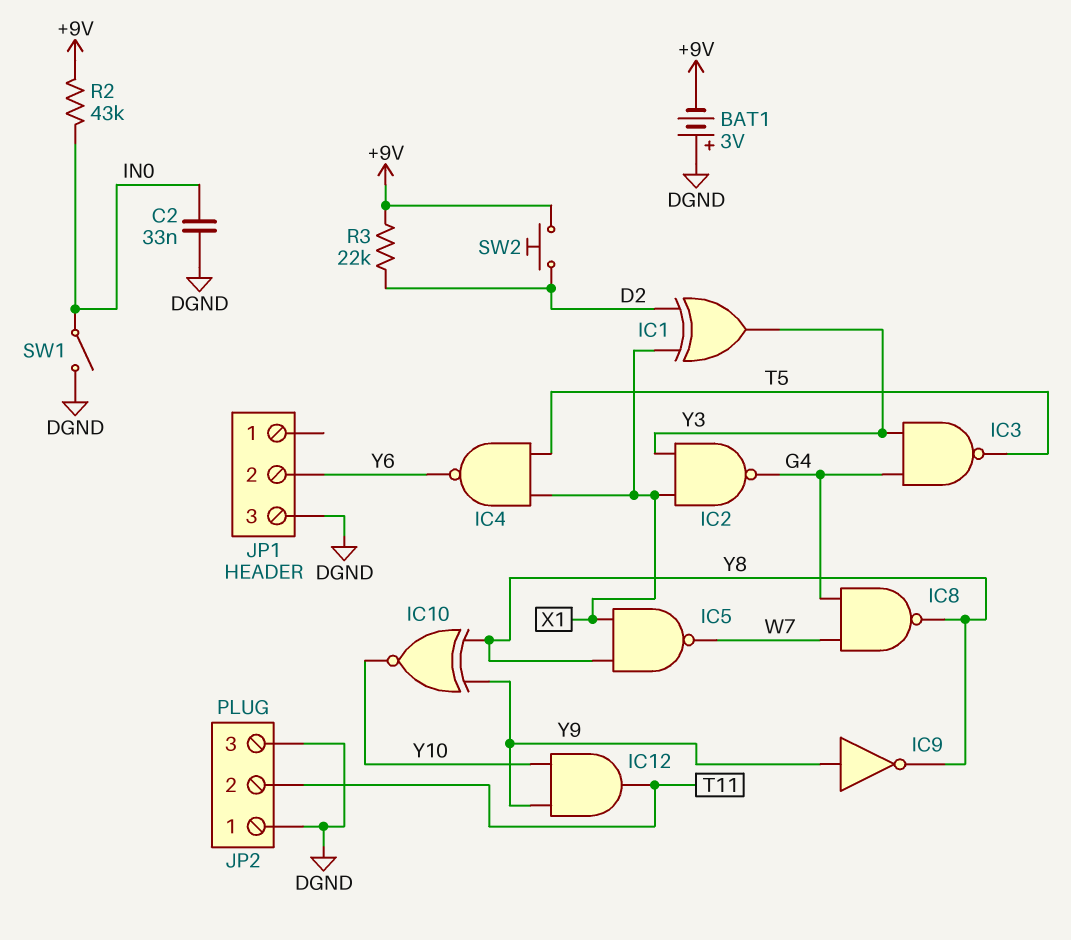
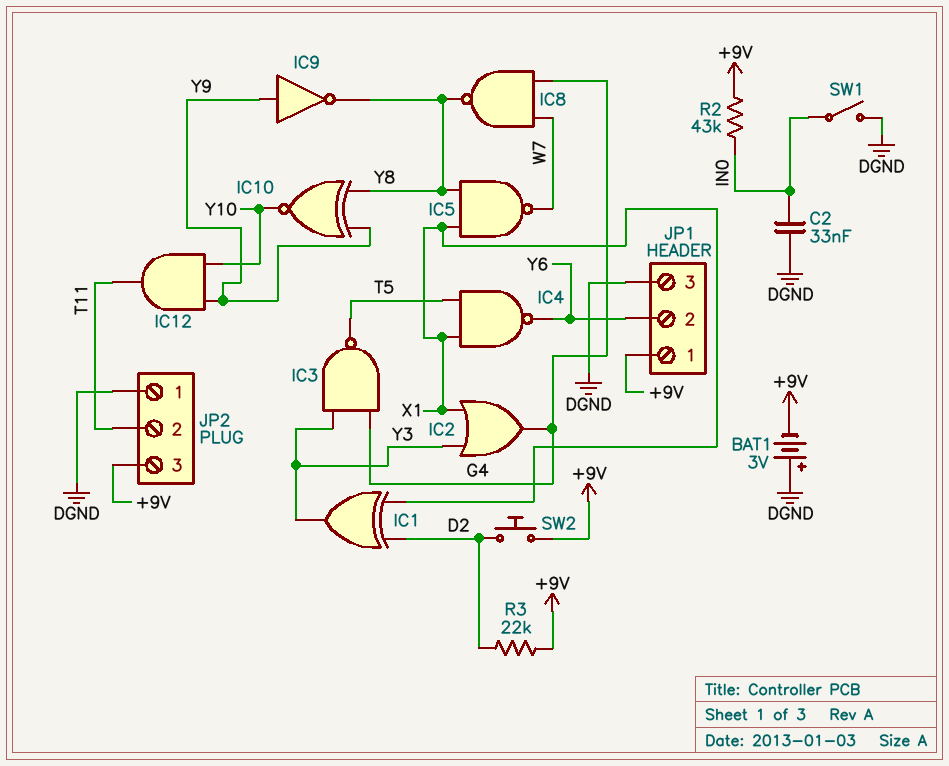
IC2: NAND (in X1, in Y3, out G4) -> OR (in X1, in Y3, out G4)
JP1 pin 1: none -> +9V
JP2 pin 3: DGND -> +9V

